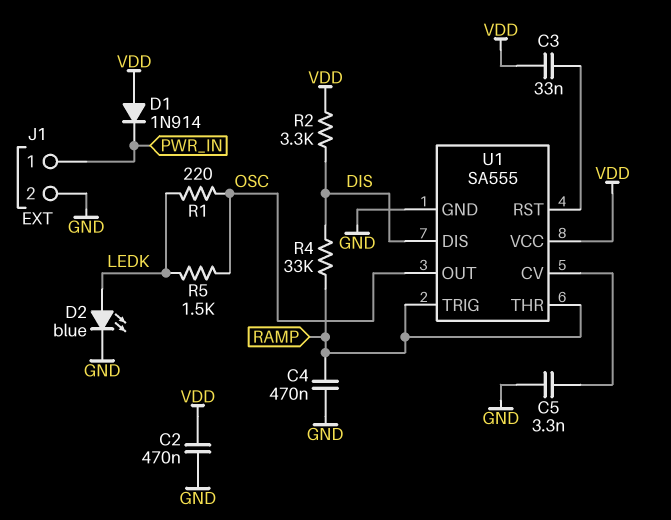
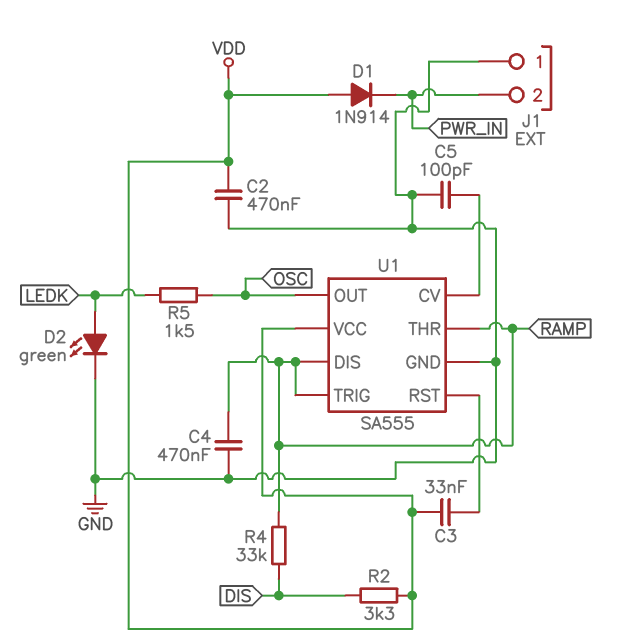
C5: 3.3nF (GND, U1/CV) -> 100pF (GND, U1/CV)
D2: LED blue (A LEDK, K GND) -> LED green (A LEDK, K GND)
J1 pin 1: PWR_IN -> GND
J1 pin 2: GND -> PWR_IN
R1: 220 (LEDK, OSC) -> none
U1 pin DIS: DIS -> RAMP

